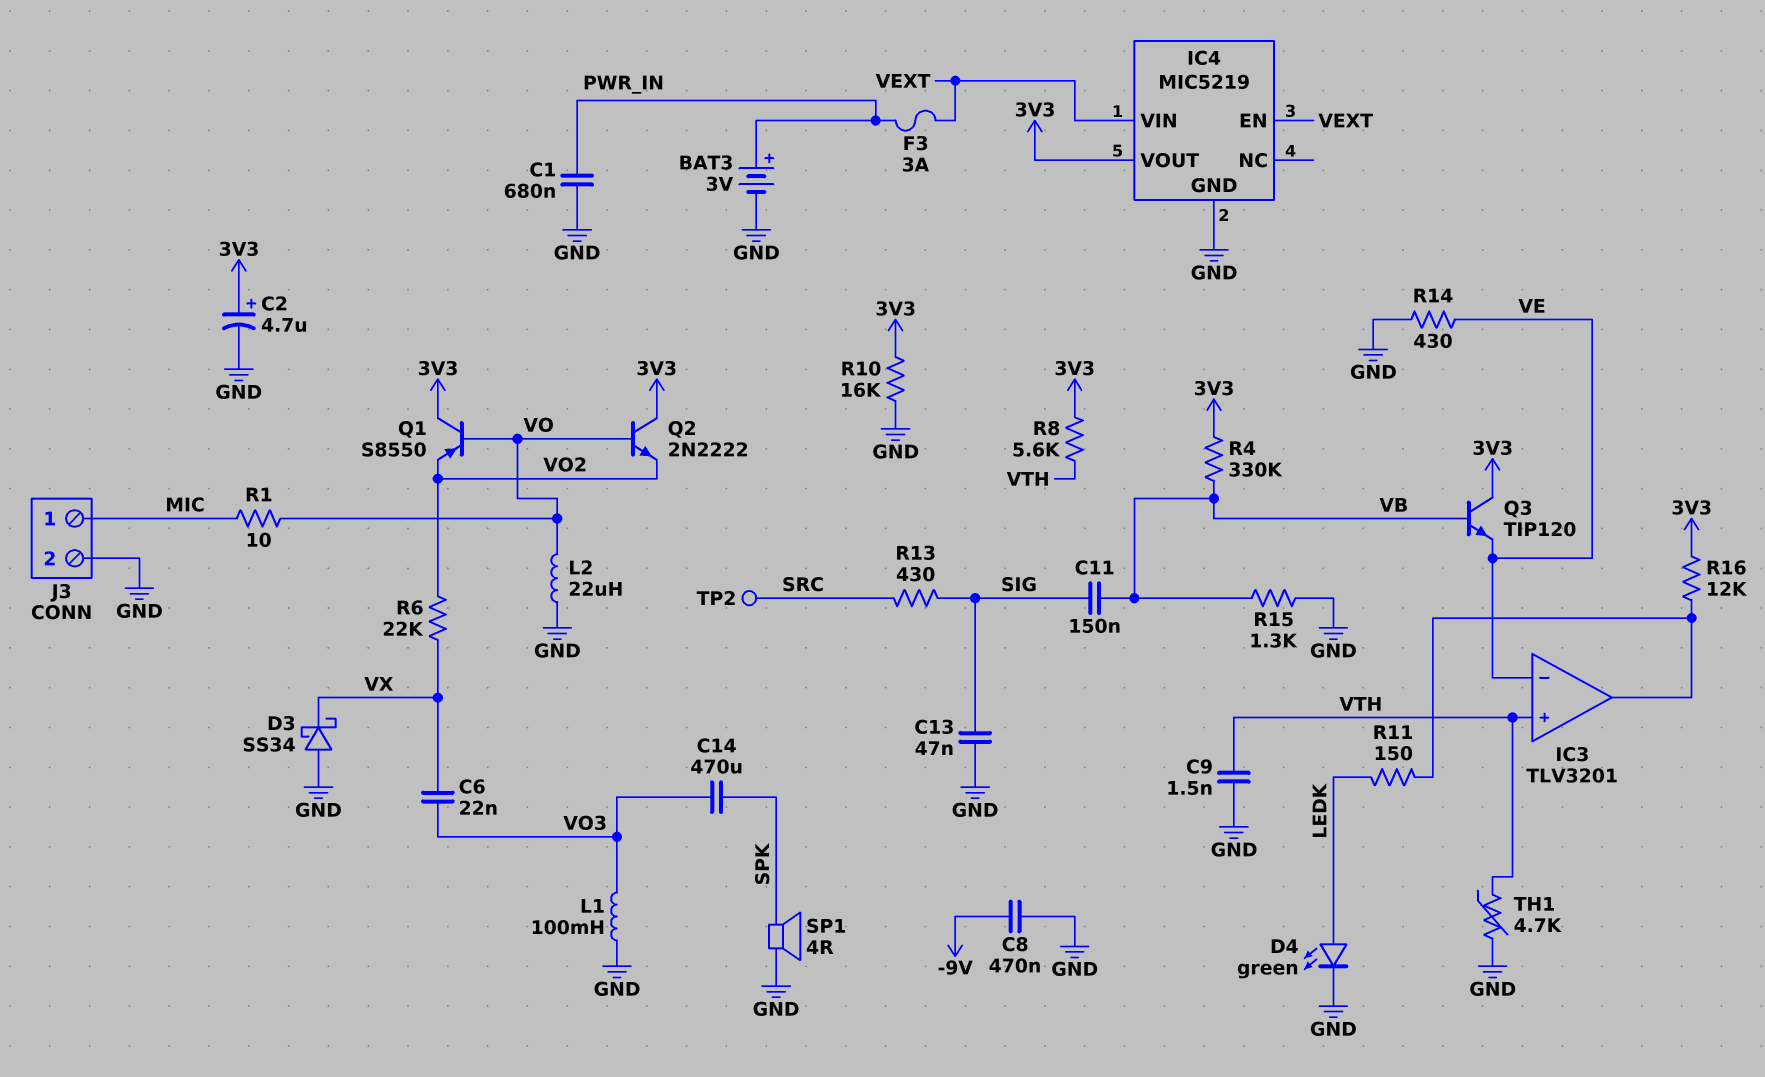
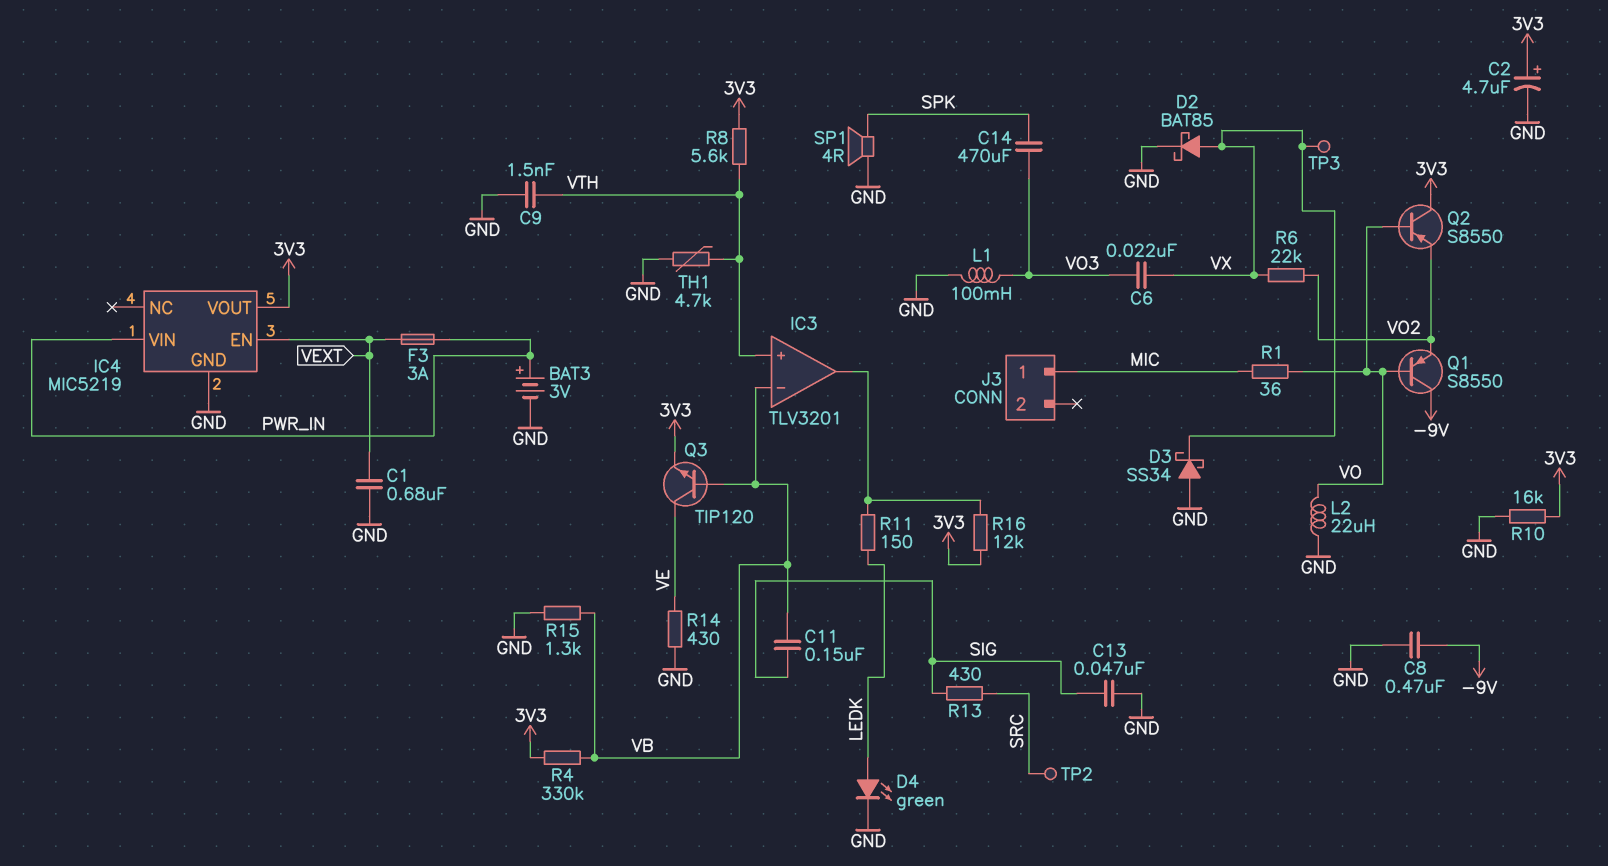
C1: 680nF (GND, PWR_IN) -> 680nF (GND, VEXT)
D2: none -> schottky BAT85 (A VX, K GND)
IC3 pin in-: VE -> VB
IC4 pin VIN: VEXT -> PWR_IN
J3 pin 2: GND -> none
Q1: PNP S8550 (B VO, C 3V3, E VO2) -> PNP S8550 (B VO, C -9V, E VO2)
Q2: NPN 2N2222 (B VO, C 3V3, E VO2) -> PNP S8550 (B VO, C 3V3, E VO2)
Q3: NPN TIP120 (B VB, C 3V3, E VE) -> NPN TIP120 (B VB, C VE, E 3V3)
R1: 10 (MIC, VO) -> 36 (MIC, VO)
TP3: none -> test point (VX)

